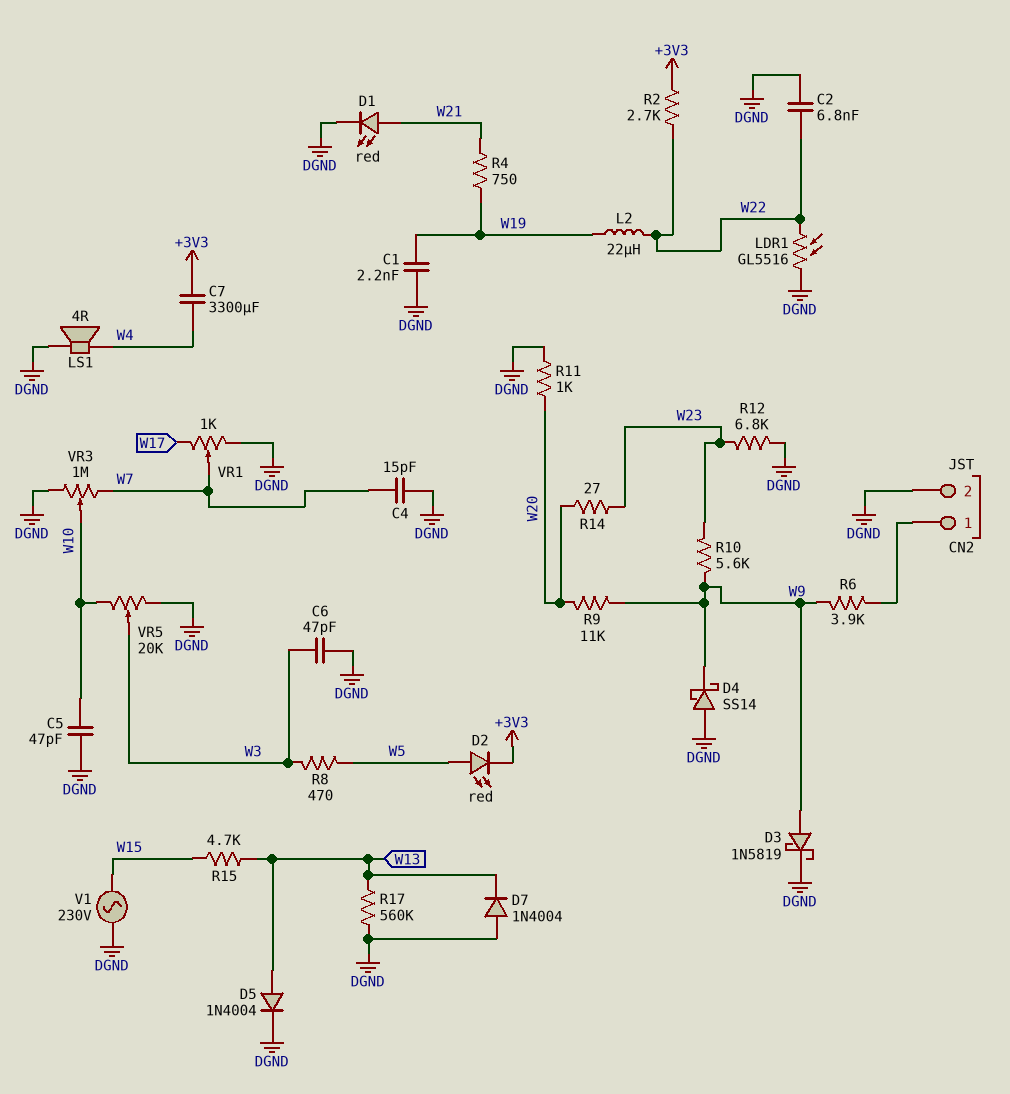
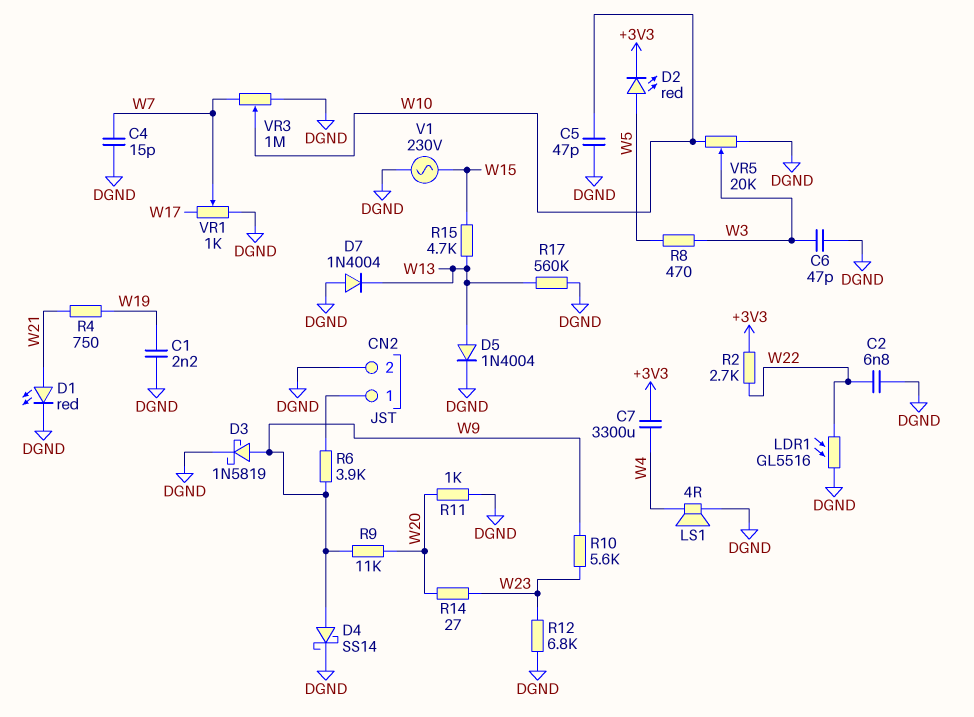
D4: schottky SS14 (A DGND, K W9) -> schottky SS14 (A W9, K DGND)
L2: 22uH (W19, W22) -> none

